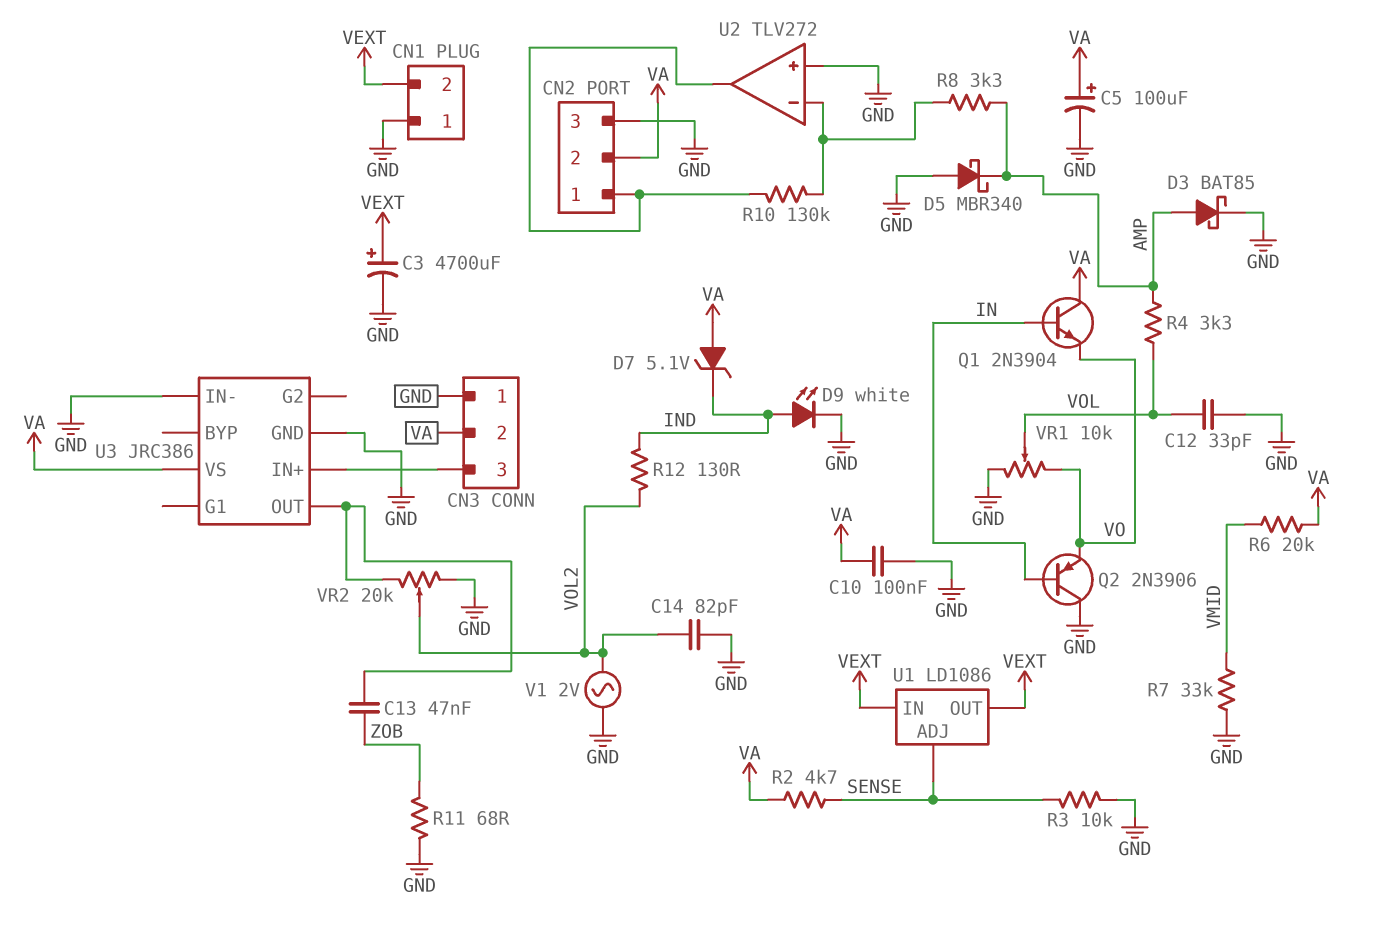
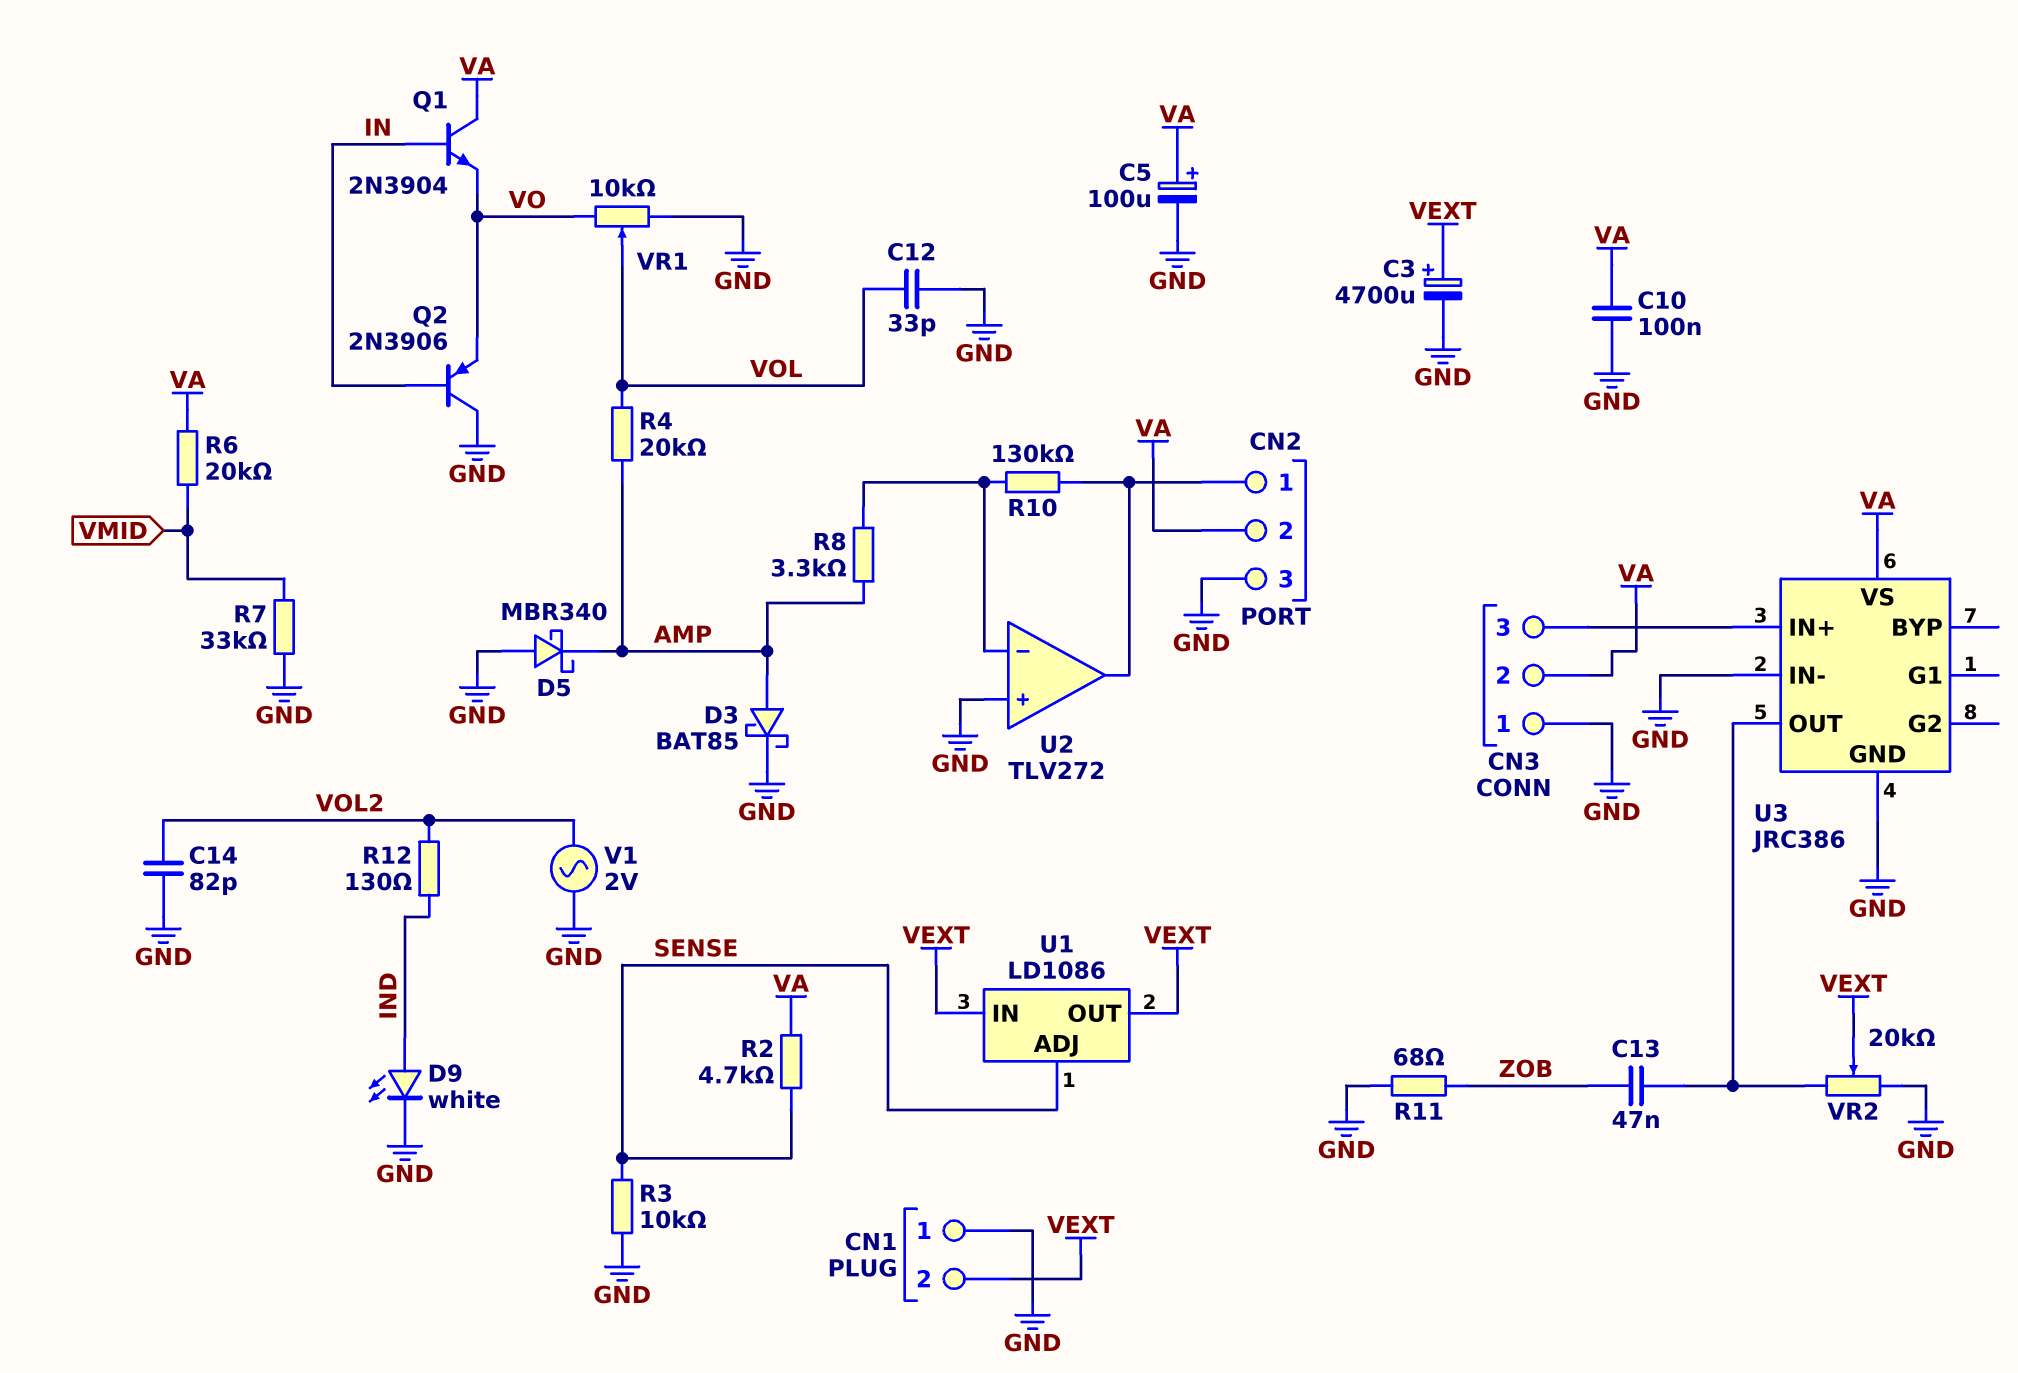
D7: zener 5.1V (A VA, K IND) -> none
R4: 3.3k (AMP, VOL) -> 20k (AMP, VOL)
VR2: 20k (GND, U3/OUT, wiper VOL2) -> 20k (GND, U3/OUT, wiper VEXT)

